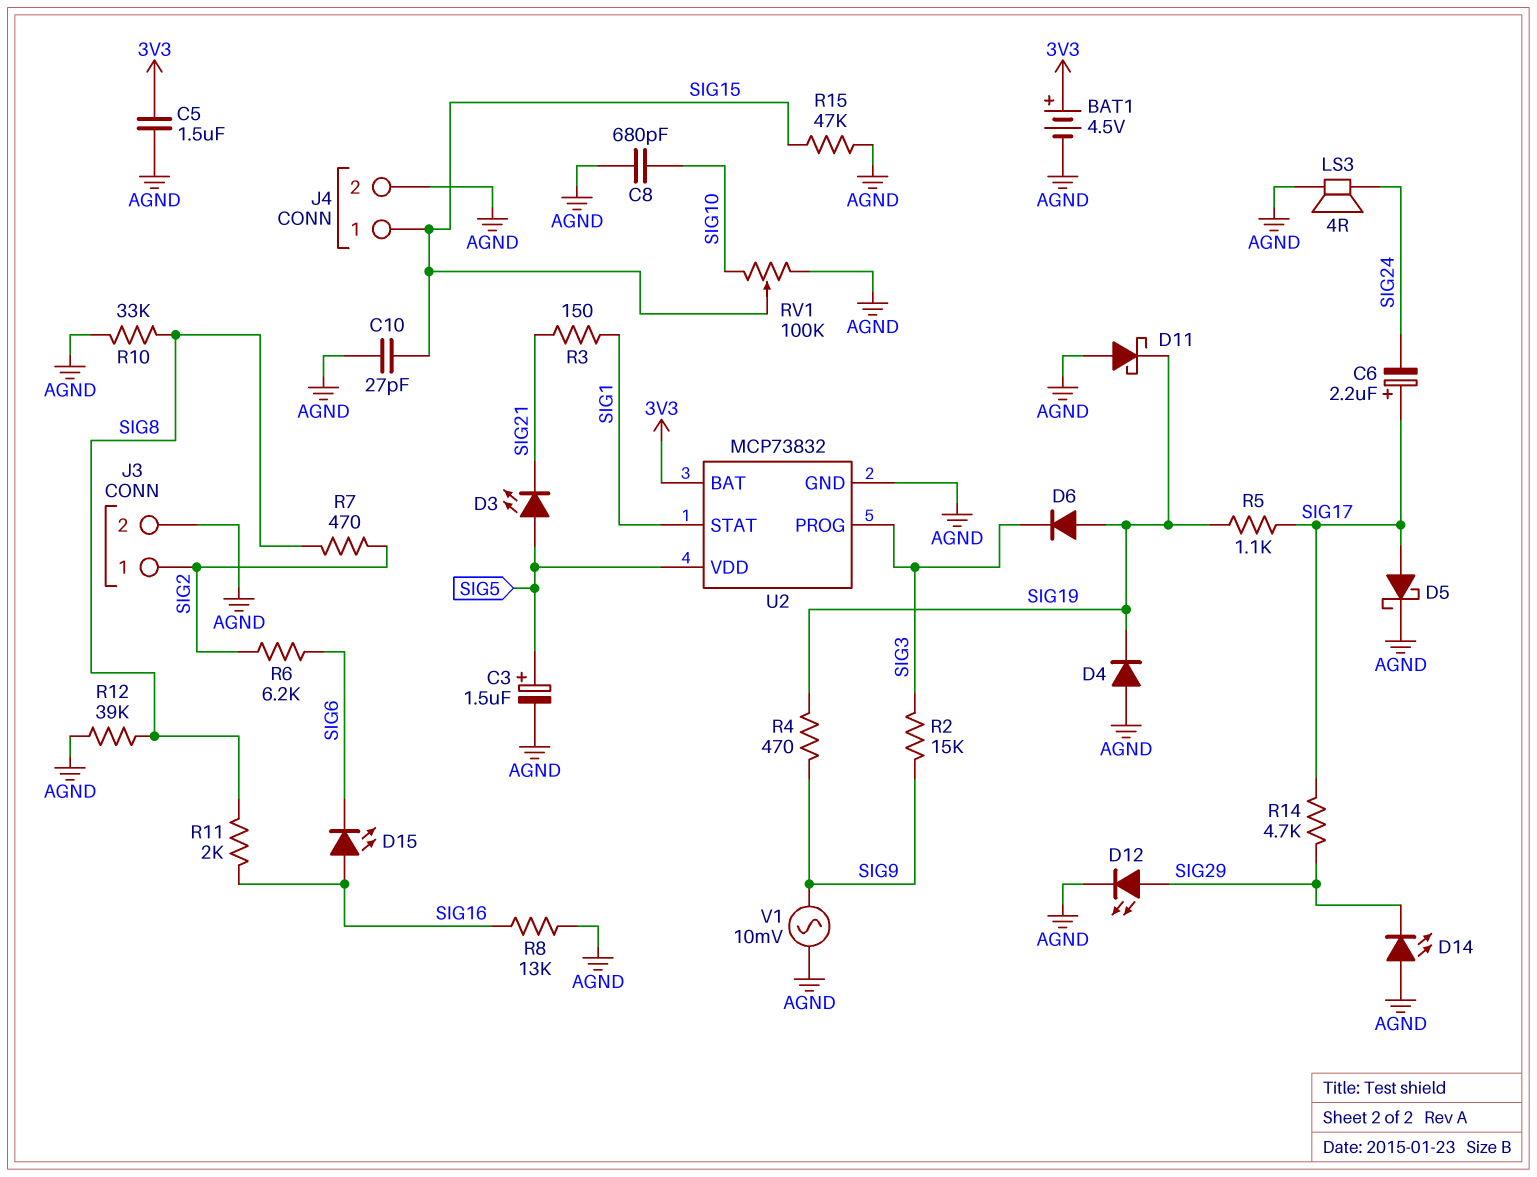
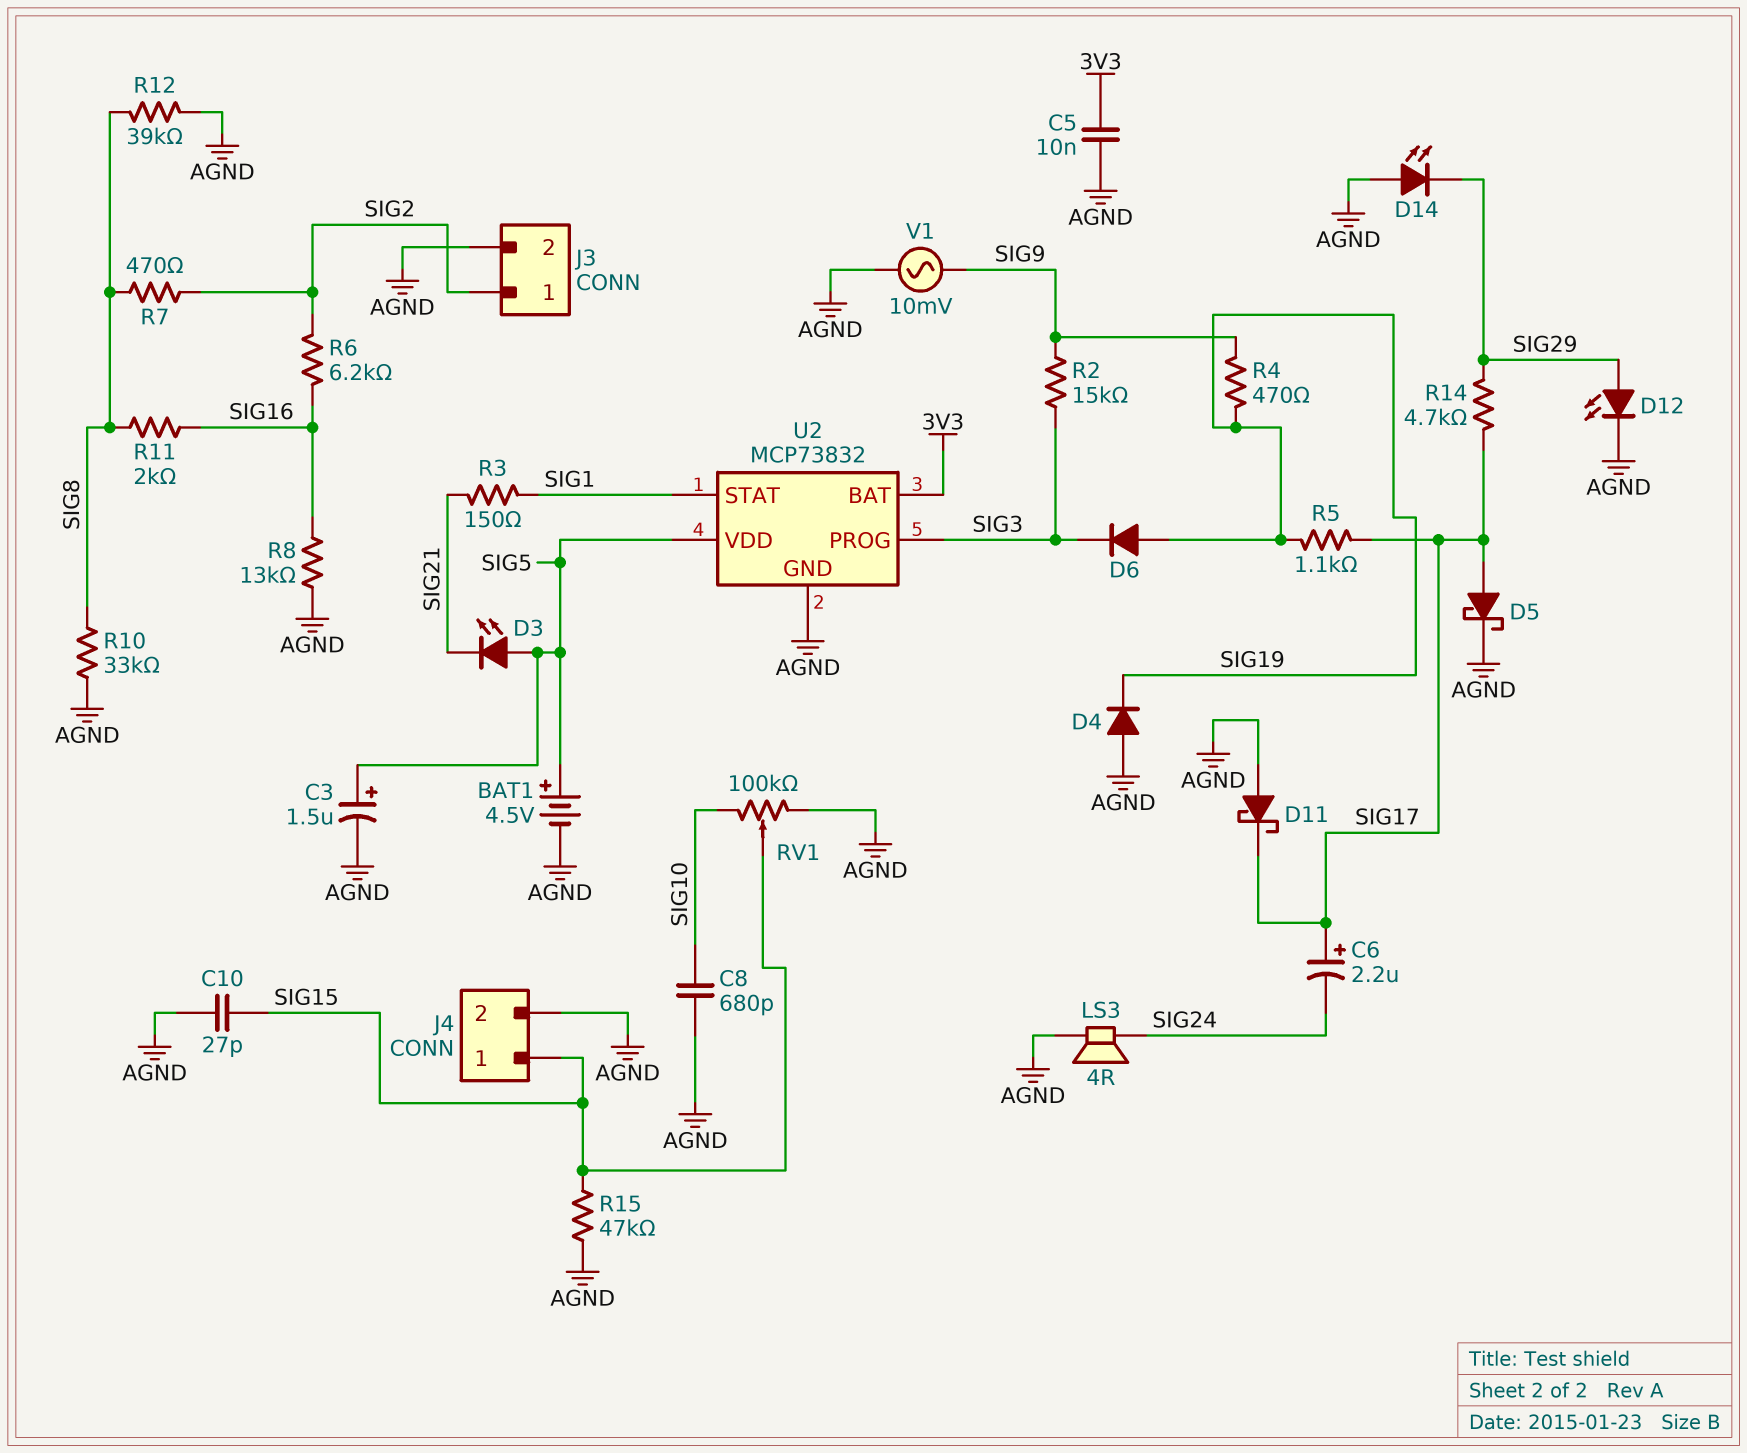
BAT1: 4.5V (plus 3V3, minus AGND) -> 4.5V (plus SIG5, minus AGND)
C5: 1.5uF (3V3, AGND) -> 10nF (3V3, AGND)
D11: schottky (A AGND, K SIG19) -> schottky (A AGND, K SIG17)
D15: LED (A SIG16, K SIG6) -> none
R6: 6.2k (SIG2, SIG6) -> 6.2k (SIG2, SIG16)

